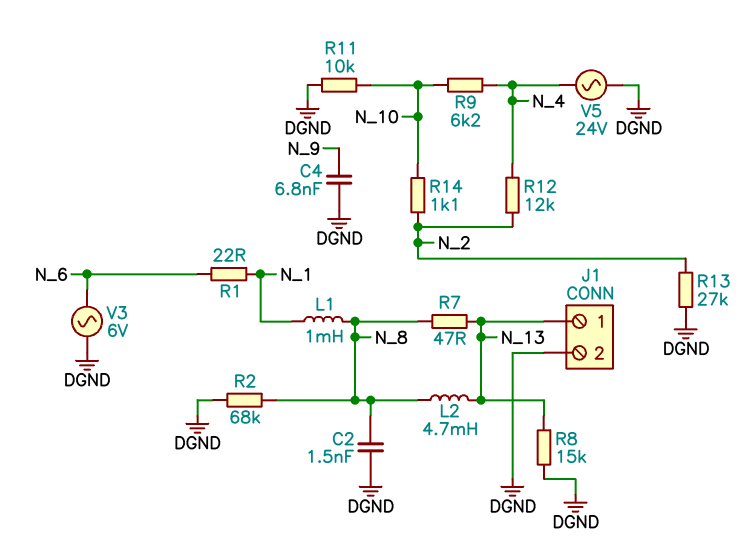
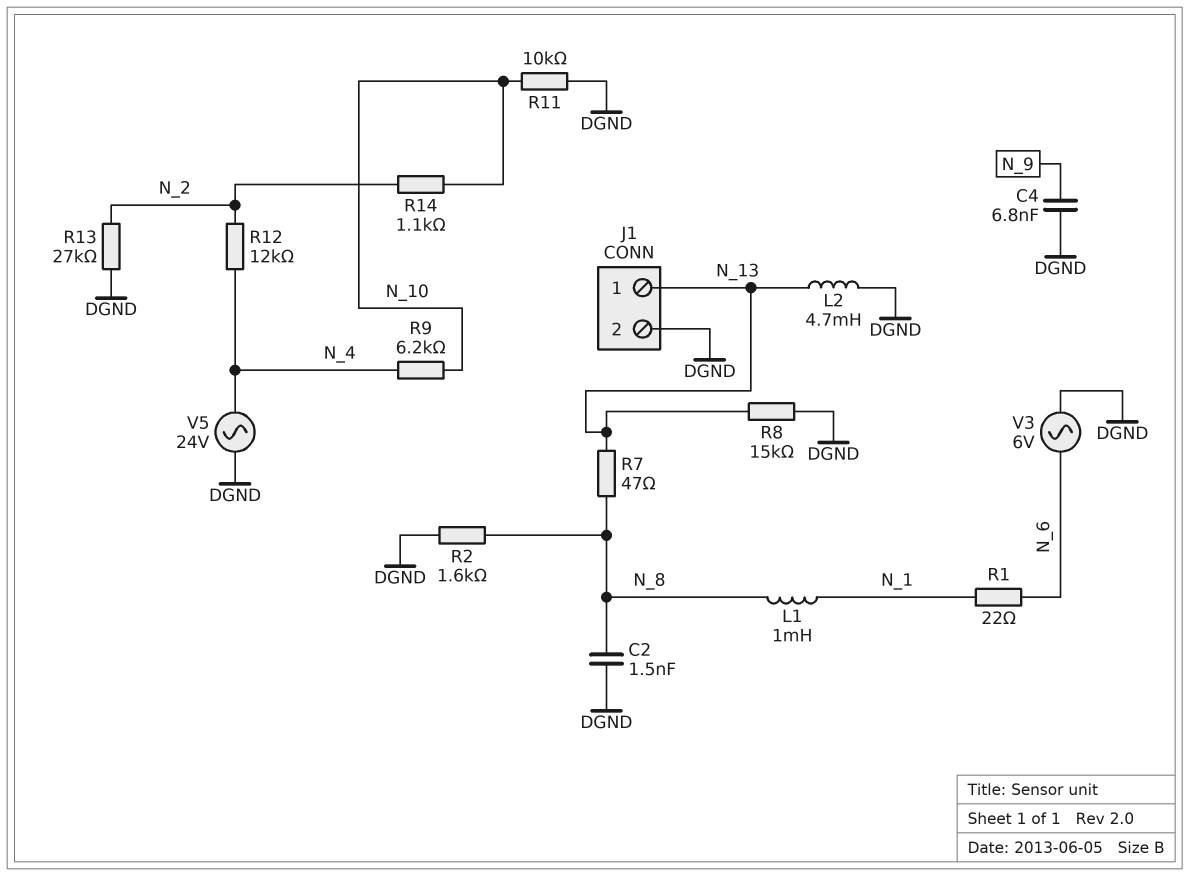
L2: 4.7mH (N_8, N_13) -> 4.7mH (DGND, N_13)
R2: 68k (DGND, N_8) -> 1.6k (DGND, N_8)

